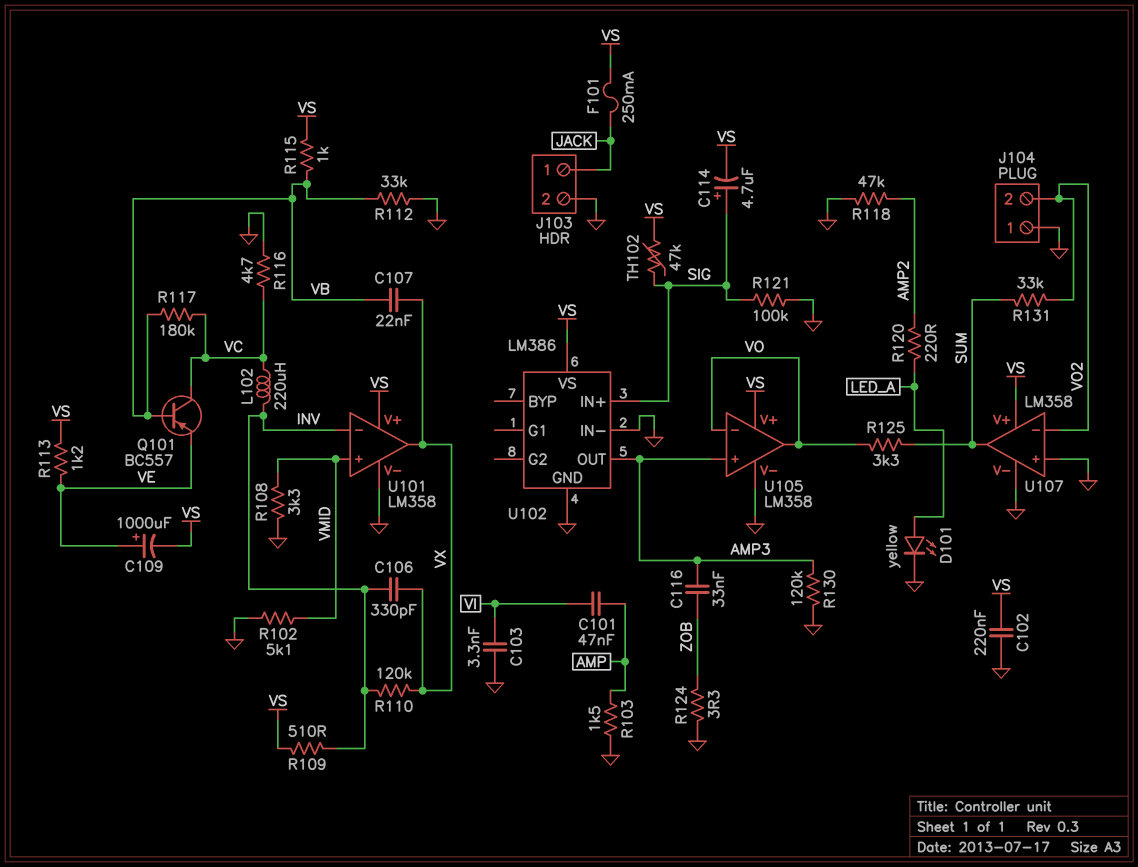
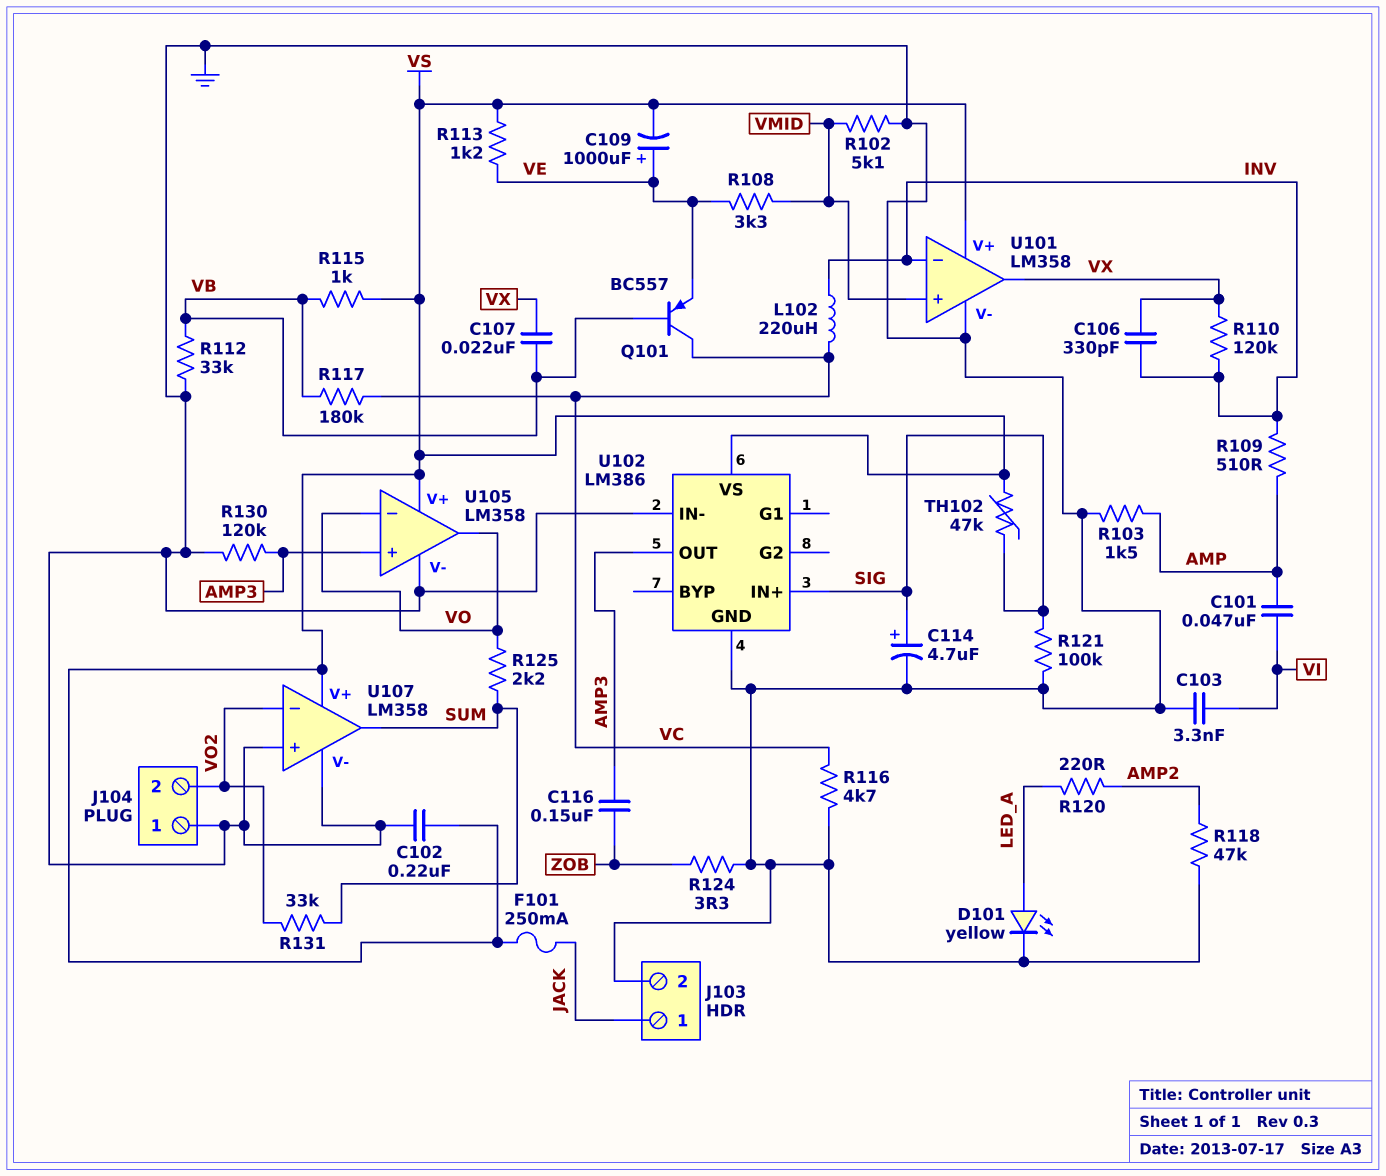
C114: 4.7uF (plus SIG, minus VS) -> 4.7uF (plus SIG, minus GND)
C116: 33nF (AMP3, ZOB) -> 150nF (AMP3, ZOB)
R108: 3.3k (GND, VMID) -> 3.3k (VE, VMID)
R109: 510 (INV, VS) -> 510 (AMP, INV)
R125: 3.3k (SUM, VO) -> 2.2k (SUM, VO)

